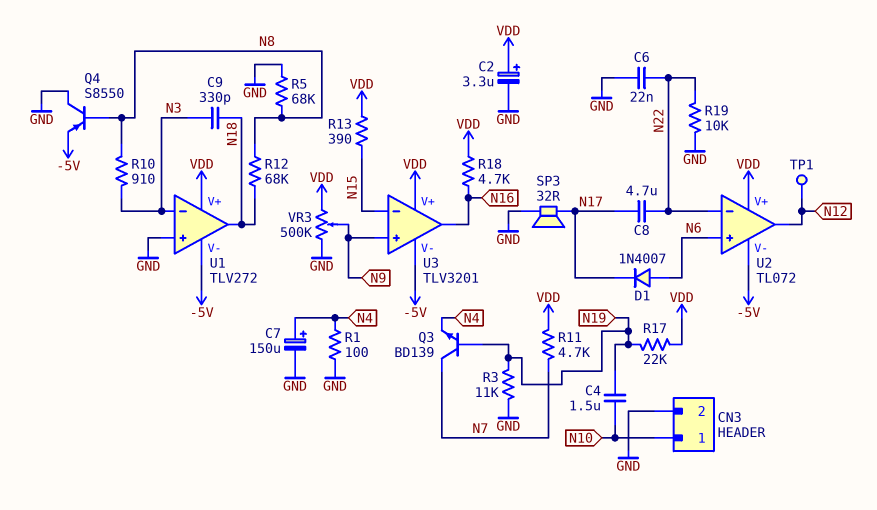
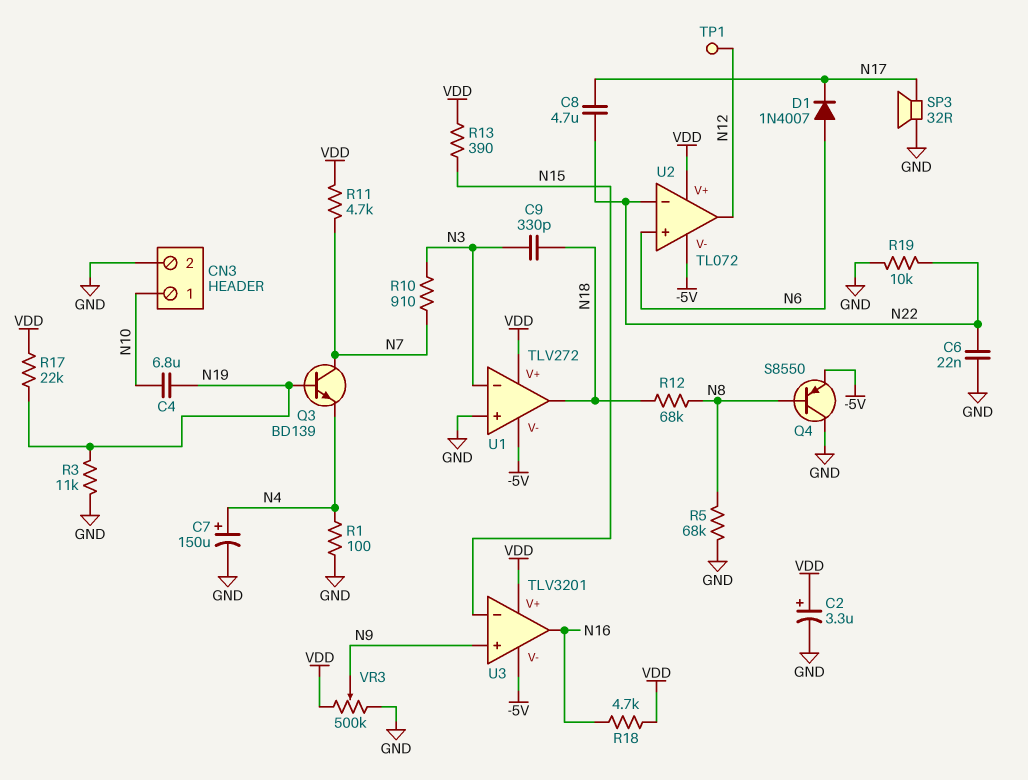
C4: 1.5uF (N10, N19) -> 6.8uF (N10, N19)
R10: 910 (N3, N8) -> 910 (N3, N7)

